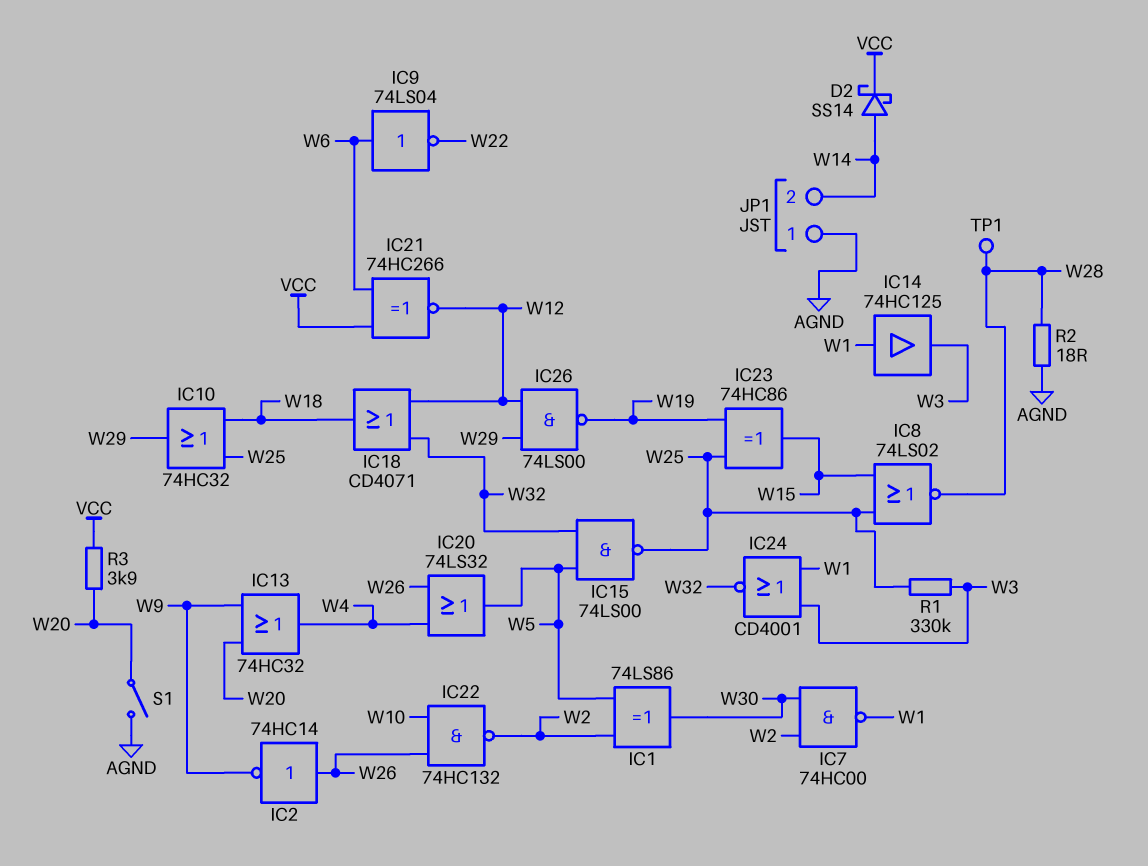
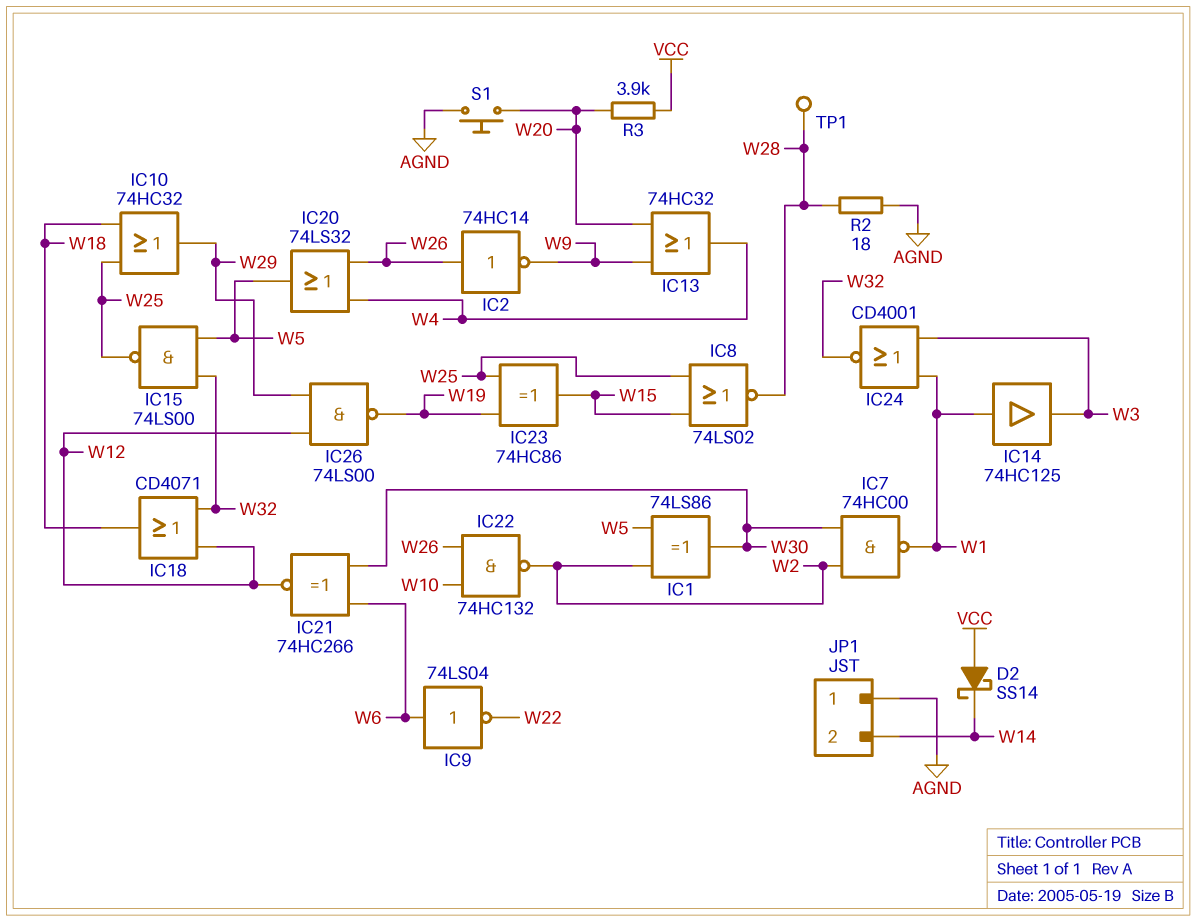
D2: schottky SS14 (A W14, K VCC) -> schottky SS14 (A VCC, K W14)
IC21: XNOR 74HC266 (in VCC, in W6, out W12) -> XNOR 74HC266 (in W6, in W30, out W12)
R1: 330k (W3, W25) -> none
S1: switch (AGND, W20) -> button (AGND, W20)

